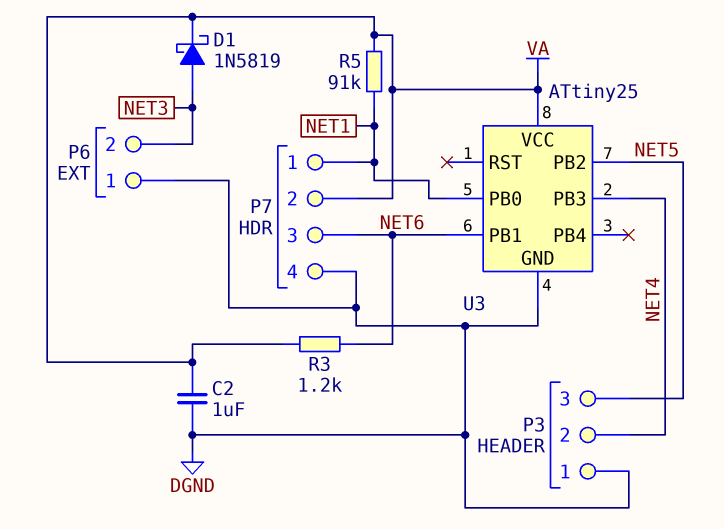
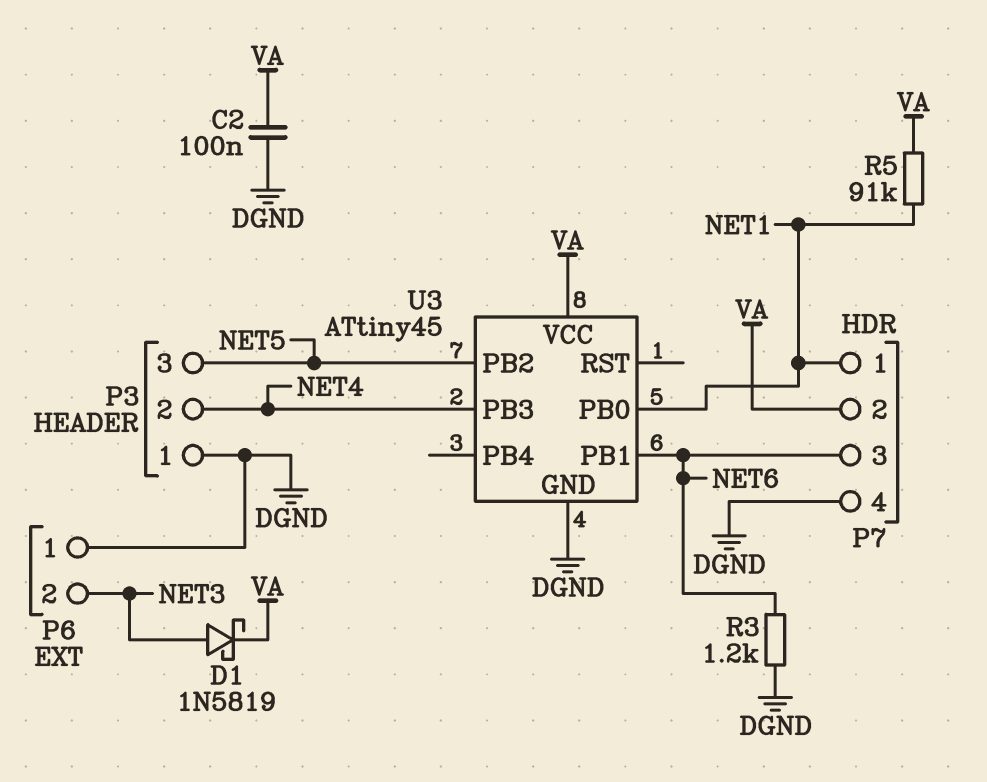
C2: 1uF (DGND, VA) -> 100nF (DGND, VA)
R3: 1.2k (NET6, VA) -> 1.2k (DGND, NET6)
U3: ATtiny25 -> ATtiny45

